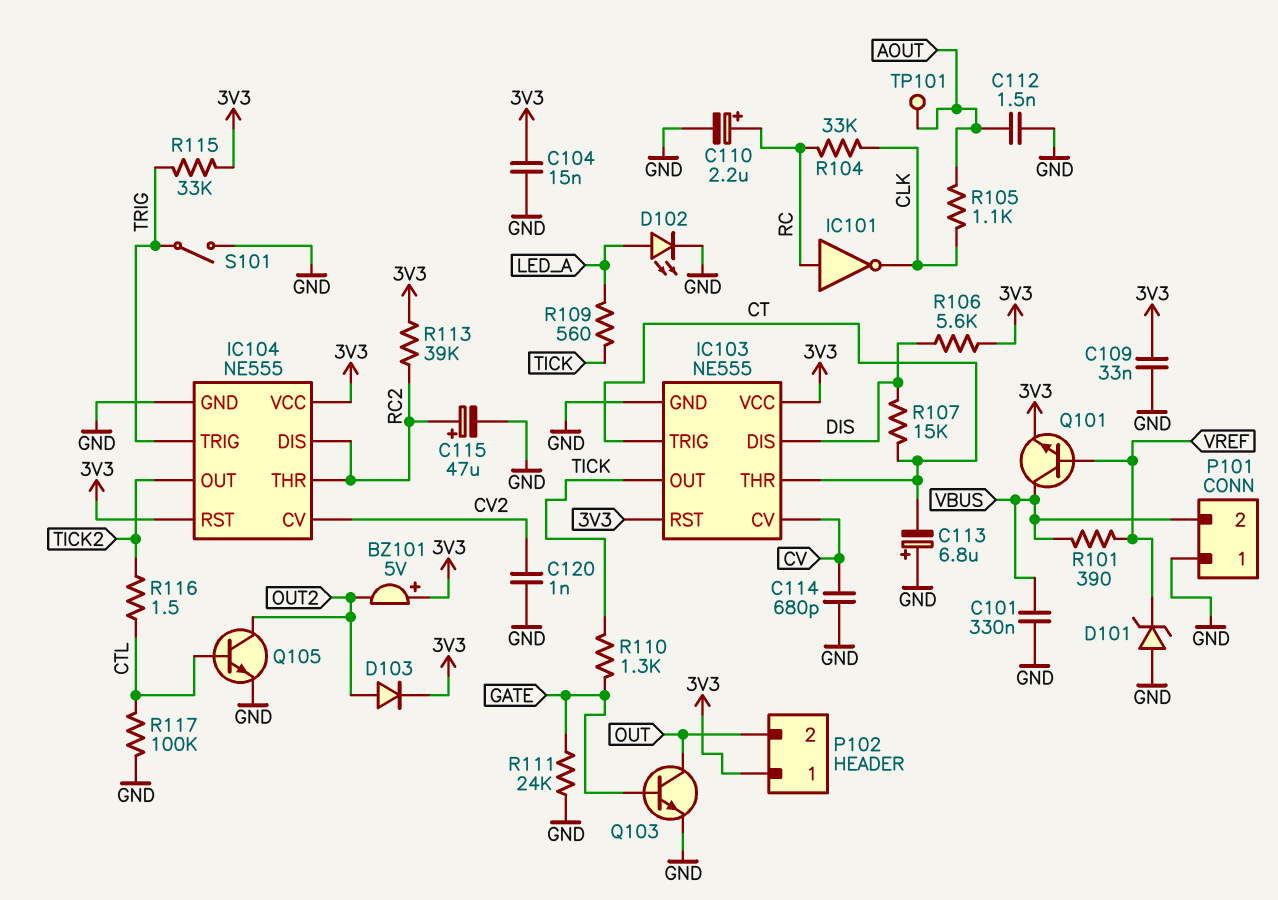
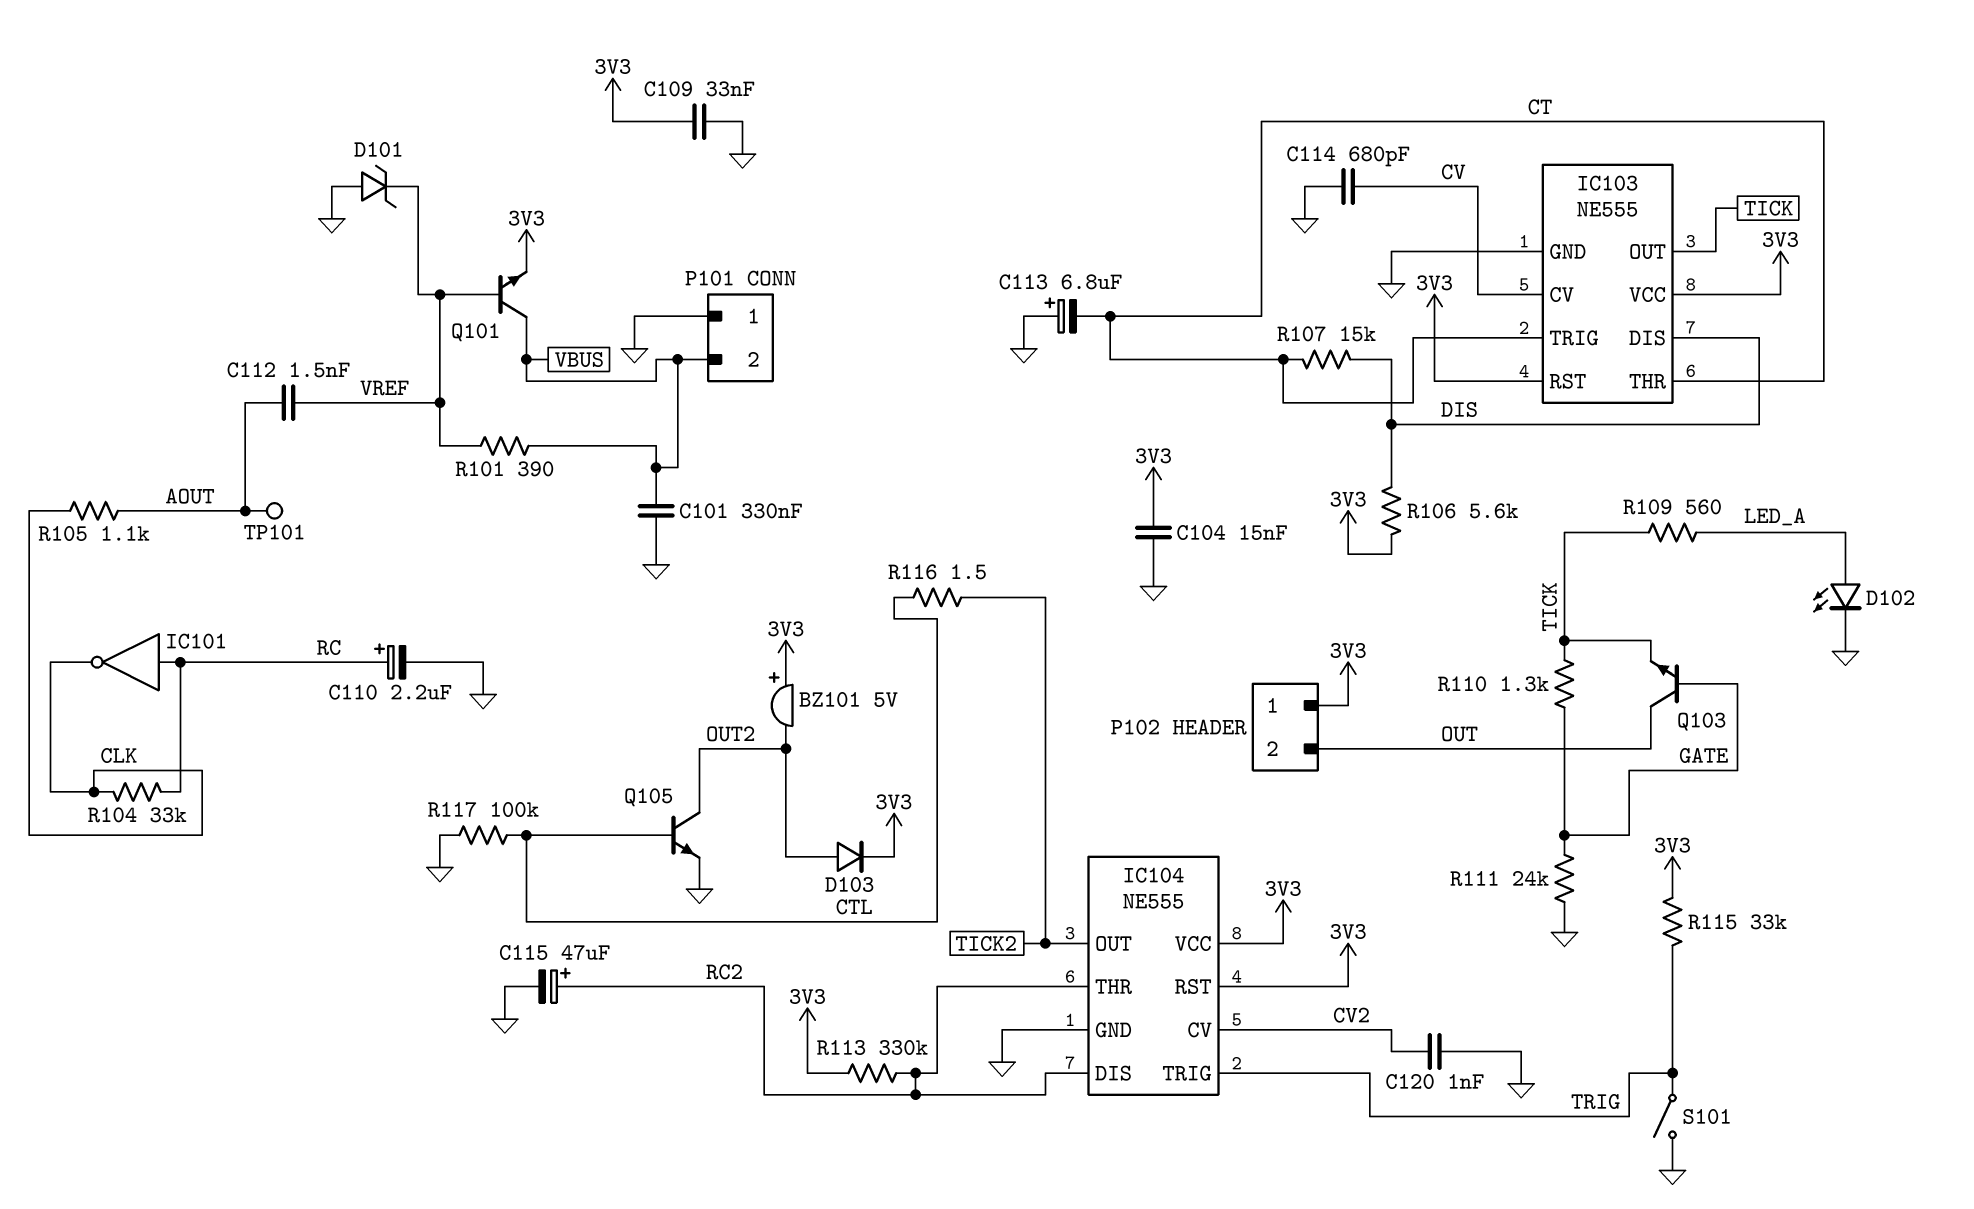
C112: 1.5nF (AOUT, GND) -> 1.5nF (AOUT, VREF)
Q103: NPN (B GATE, C OUT, E GND) -> NPN (B GATE, C OUT, E TICK)
R113: 39k (3V3, RC2) -> 330k (3V3, RC2)

